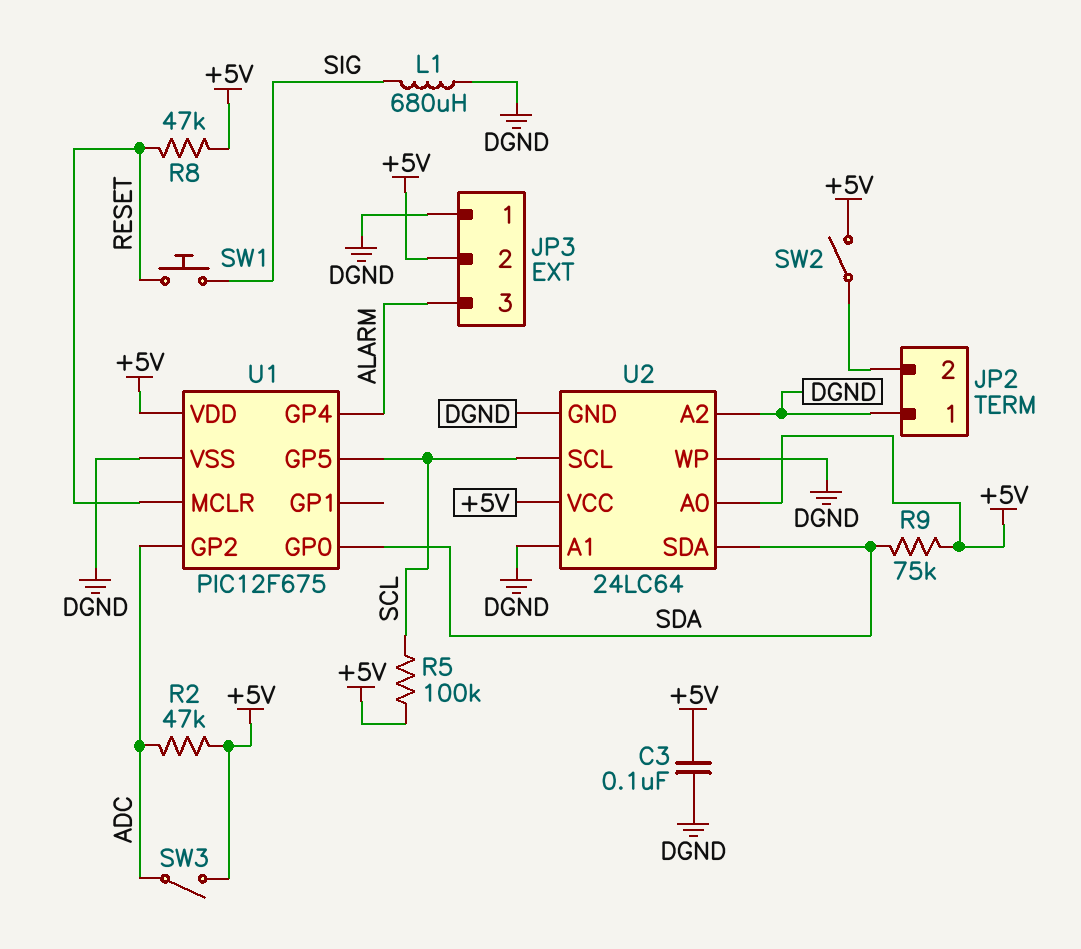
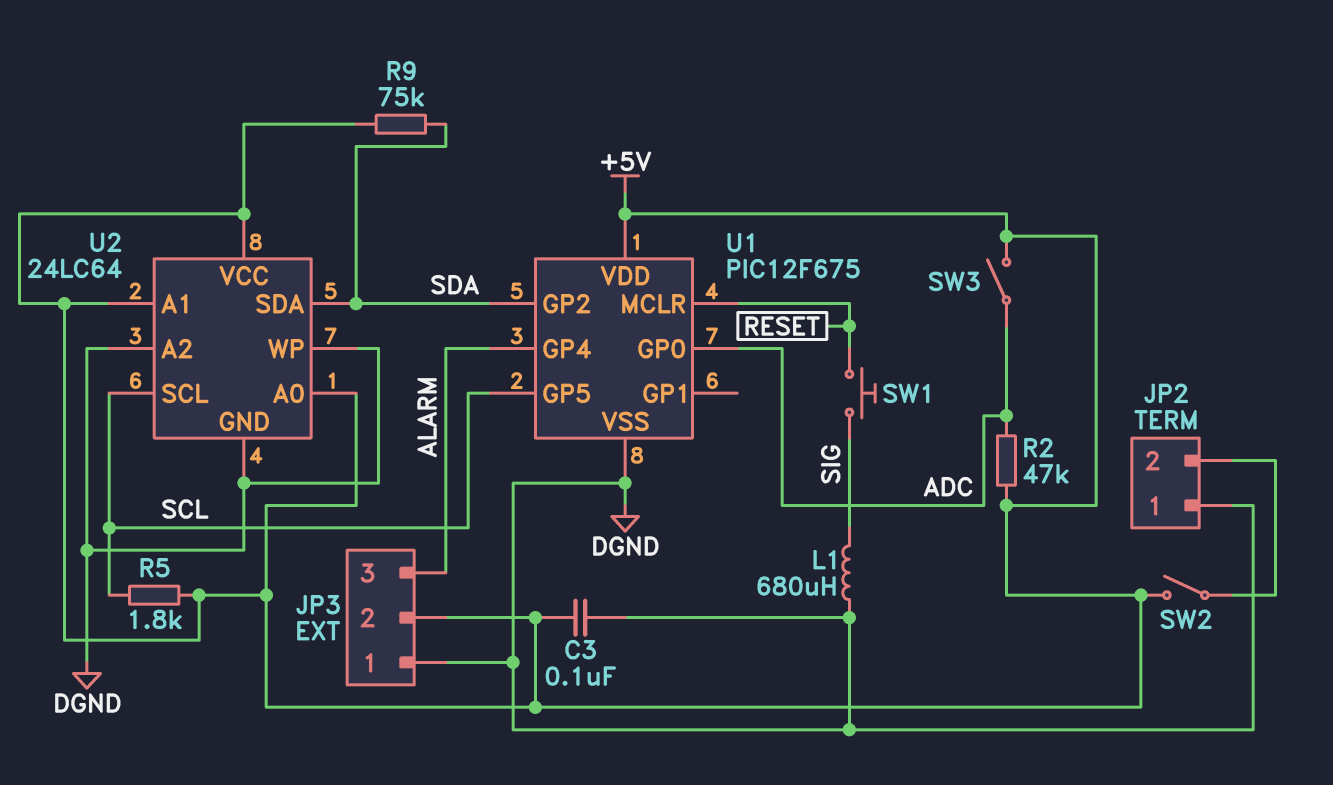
R5: 100k (+5V, SCL) -> 1.8k (+5V, SCL)
R8: 47k (+5V, RESET) -> none
U1 pin GP0: SDA -> ADC
U1 pin GP2: ADC -> SDA
U2 pin A1: DGND -> +5V

